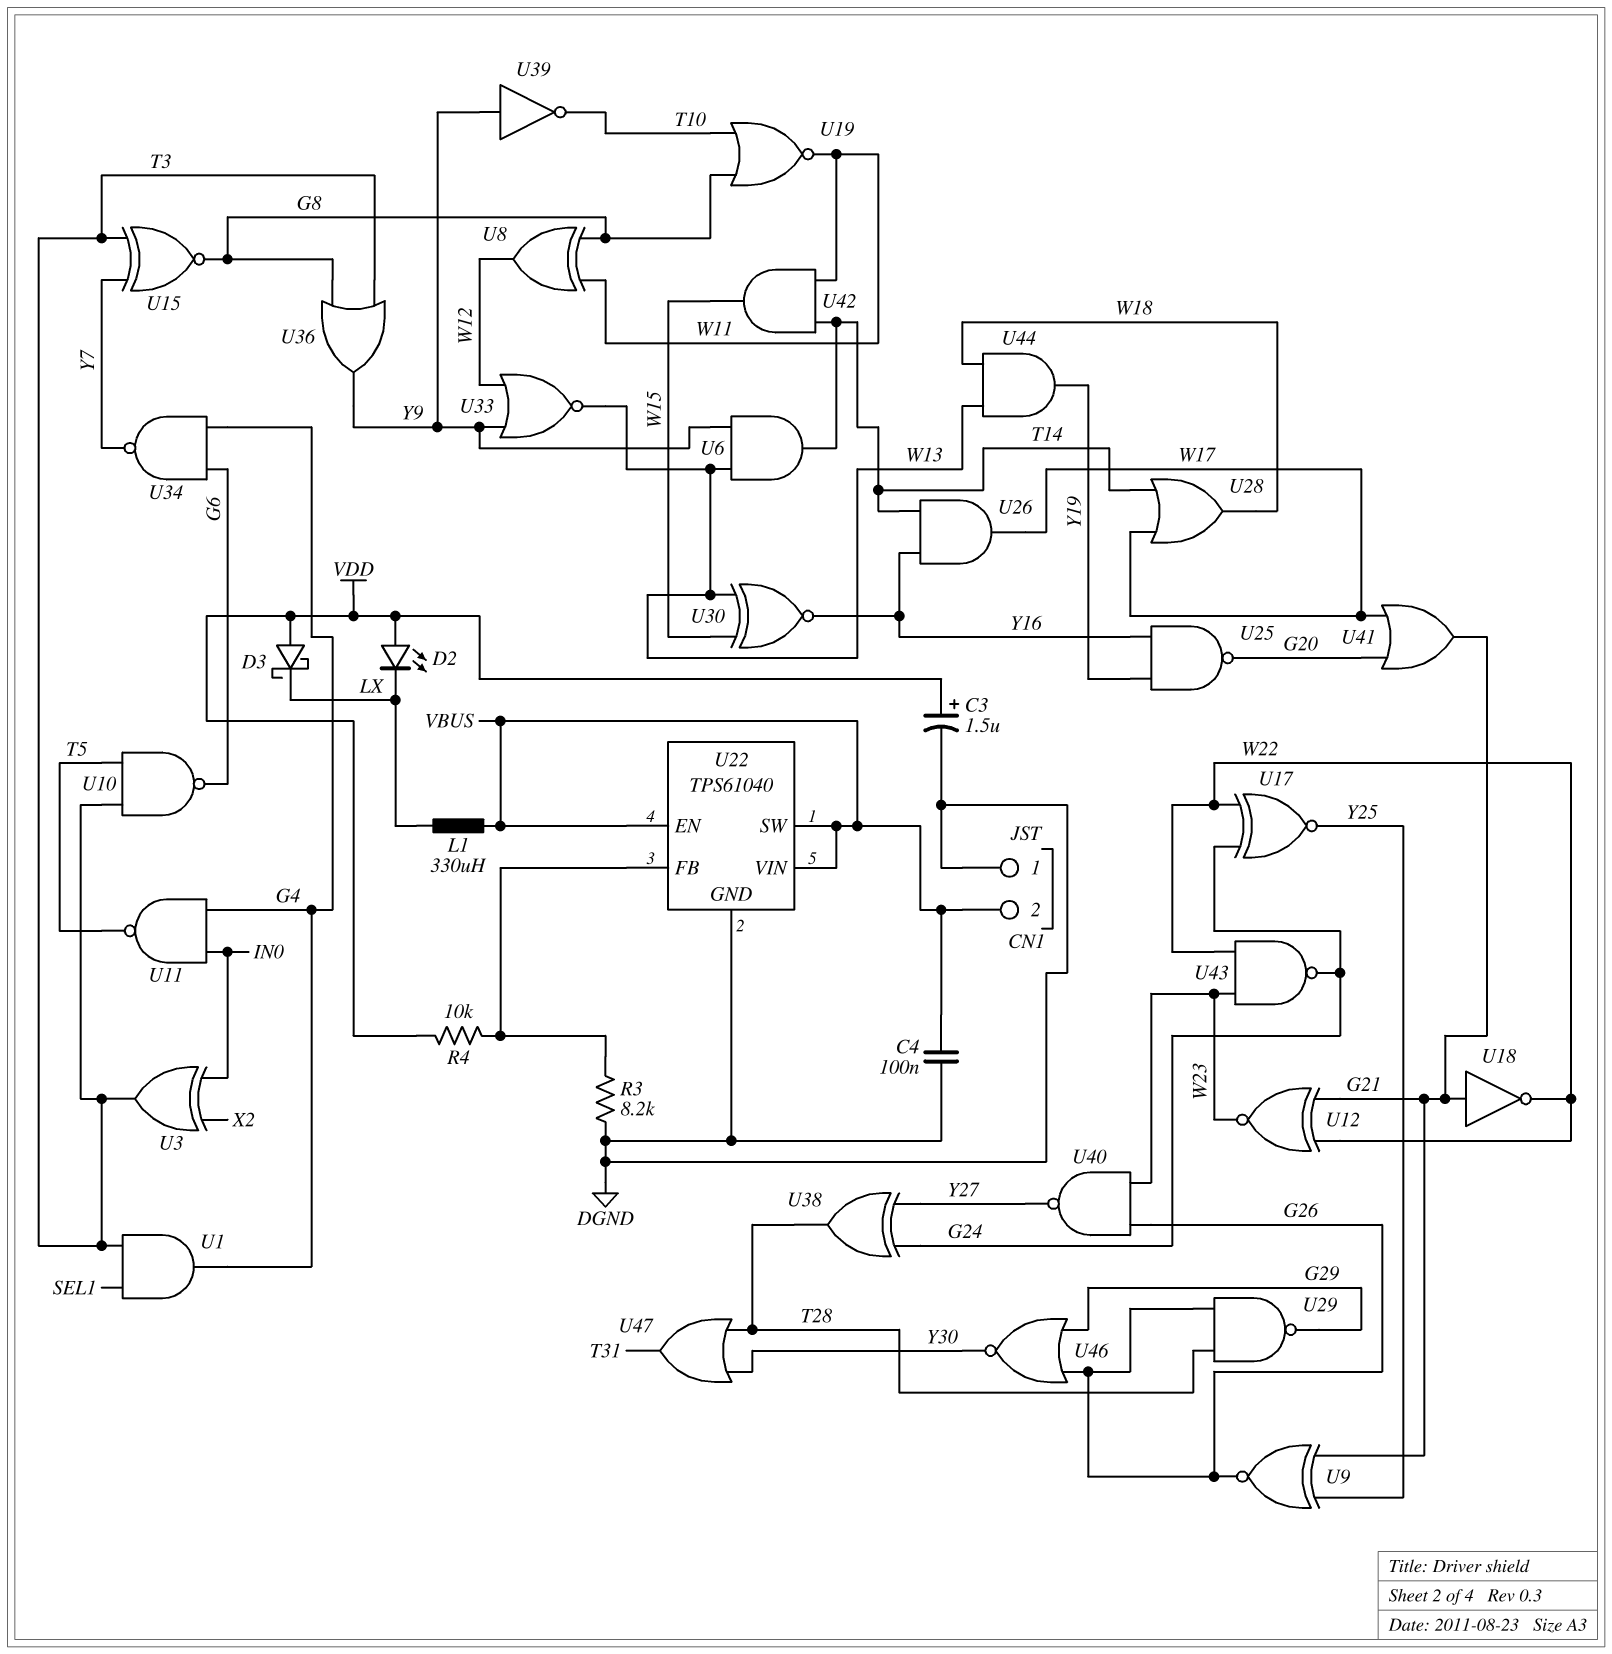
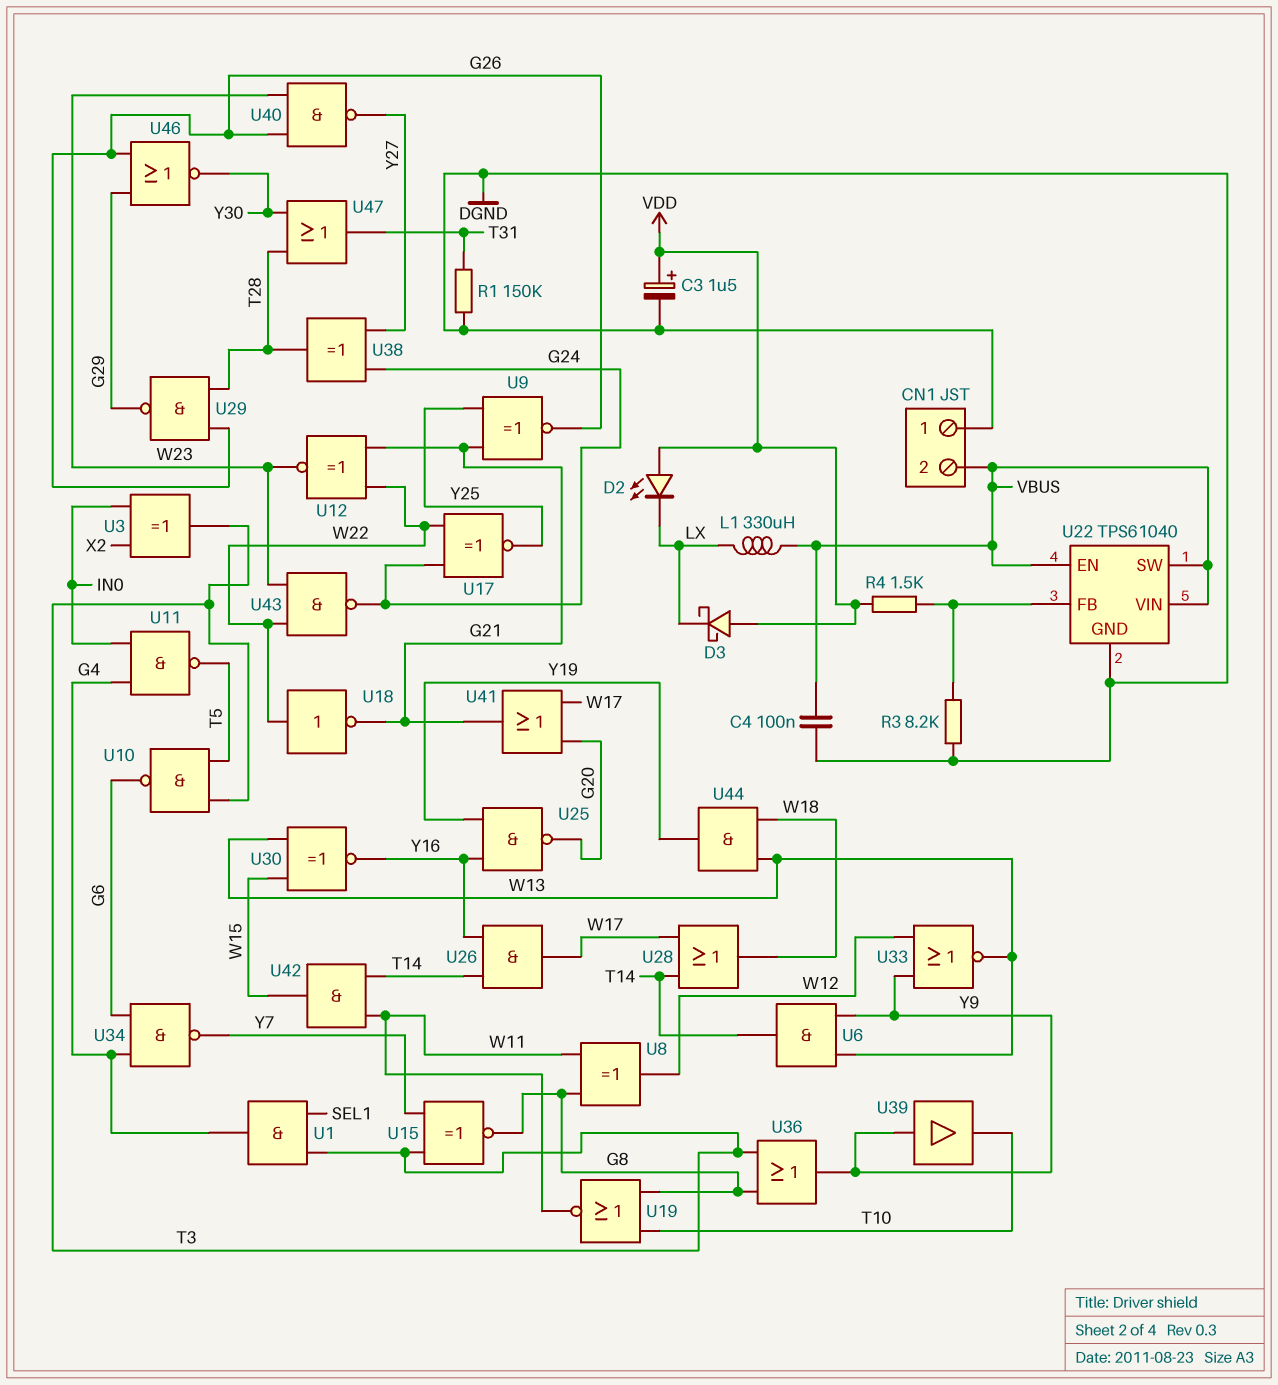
R1: none -> 150k (DGND, T31)
R4: 10k (U22/FB, VDD) -> 1.5k (U22/FB, VDD)
U18: NOT (in G21, out W22) -> NOT (in W22, out G21)
U39: NOT (in Y9, out T10) -> buffer (in Y9, out T10)

